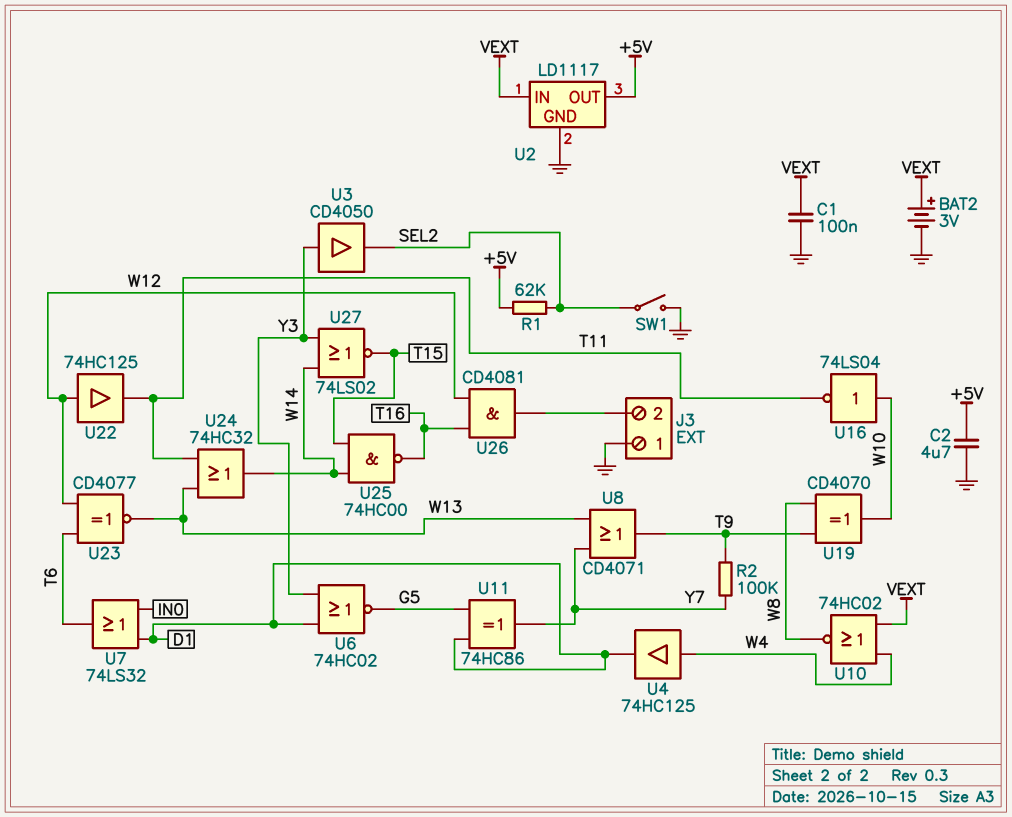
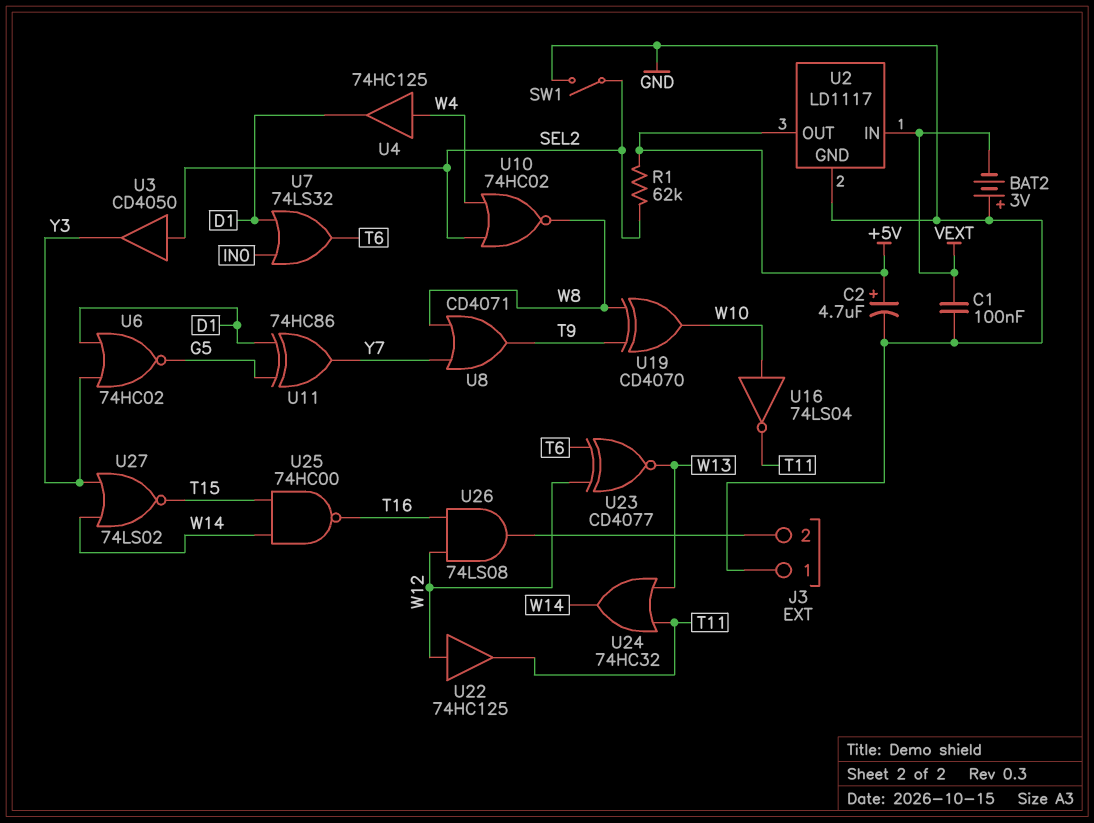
BAT2: 3V (plus VEXT, minus GND) -> 3V (plus GND, minus VEXT)
C2: 4.7uF (+5V, GND) -> 4.7uF (plus +5V, minus GND)
R2: 100k (T9, Y7) -> none
U3: buffer CD4050 (in Y3, out SEL2) -> buffer CD4050 (in SEL2, out Y3)
U8: OR CD4071 (in W13, in Y7, out T9) -> OR CD4071 (in W8, in Y7, out T9)
U10: NOR 74HC02 (in VEXT, in W4, out W8) -> NOR 74HC02 (in SEL2, in W4, out W8)
U26: AND CD4081 (in T16, in W12, out J3/2) -> AND 74LS08 (in T16, in W12, out J3/2)

